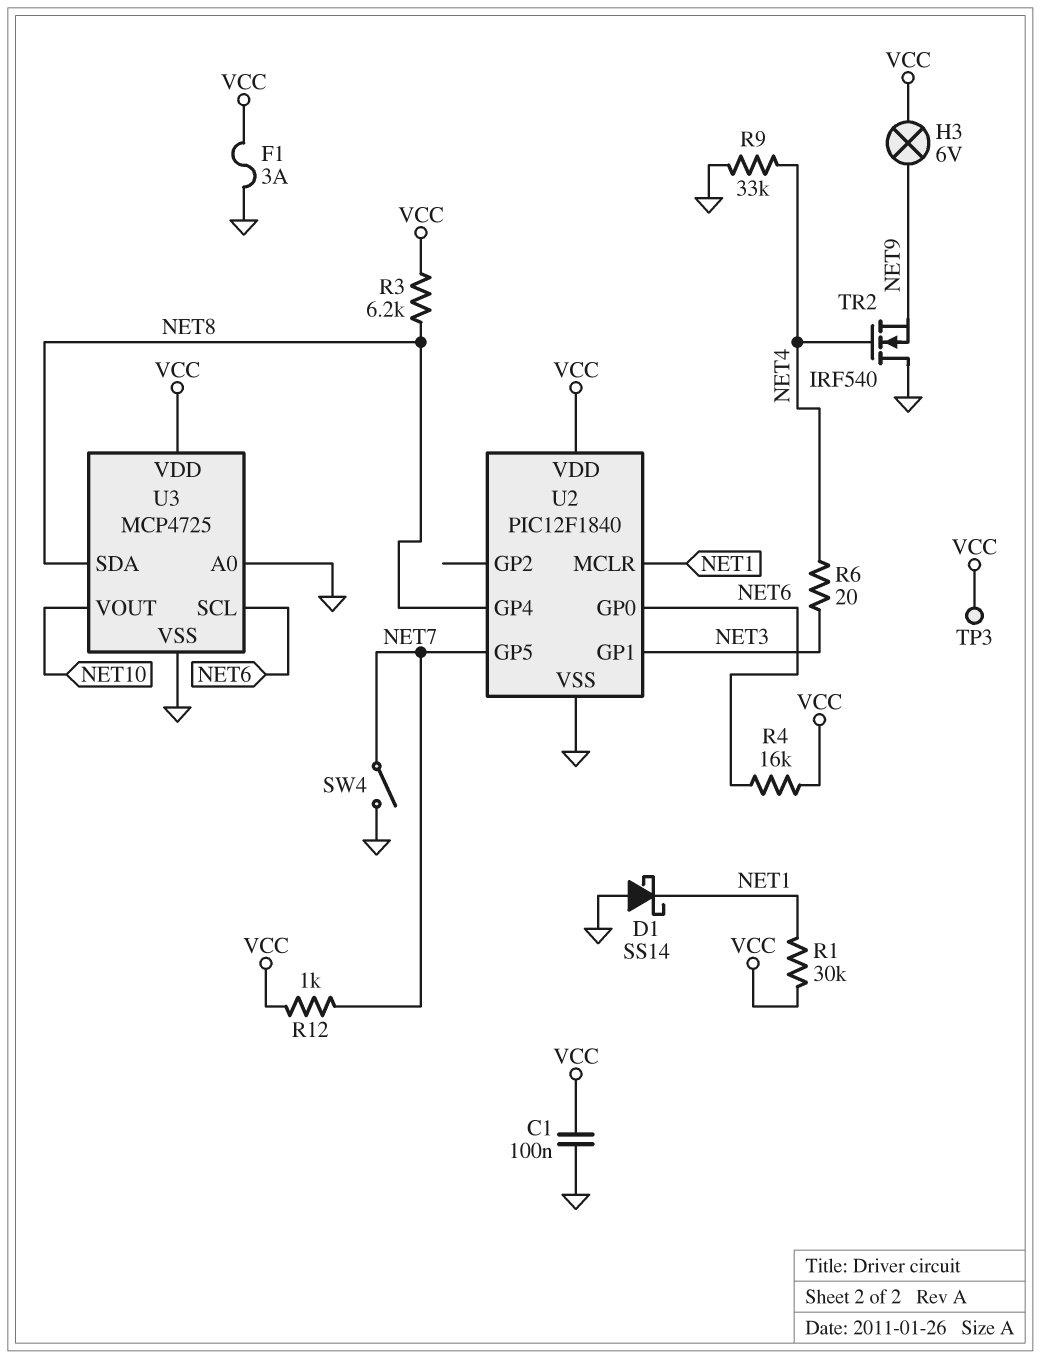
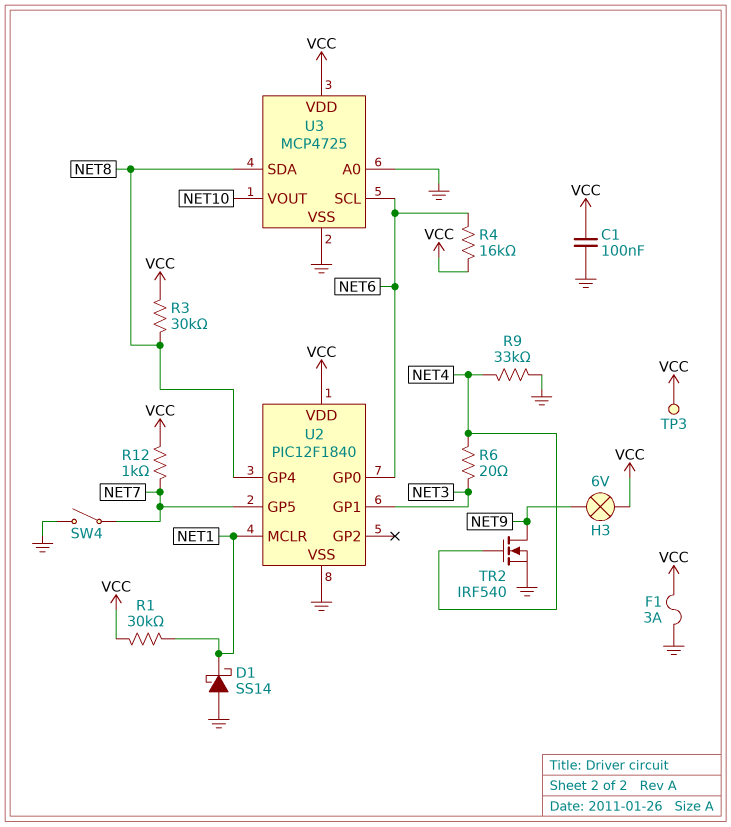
R3: 6.2k (NET8, VCC) -> 30k (NET8, VCC)
TR2: NMOS IRF540 (G NET4, D GND, S NET9) -> NMOS IRF540 (G NET4, D NET9, S GND)

